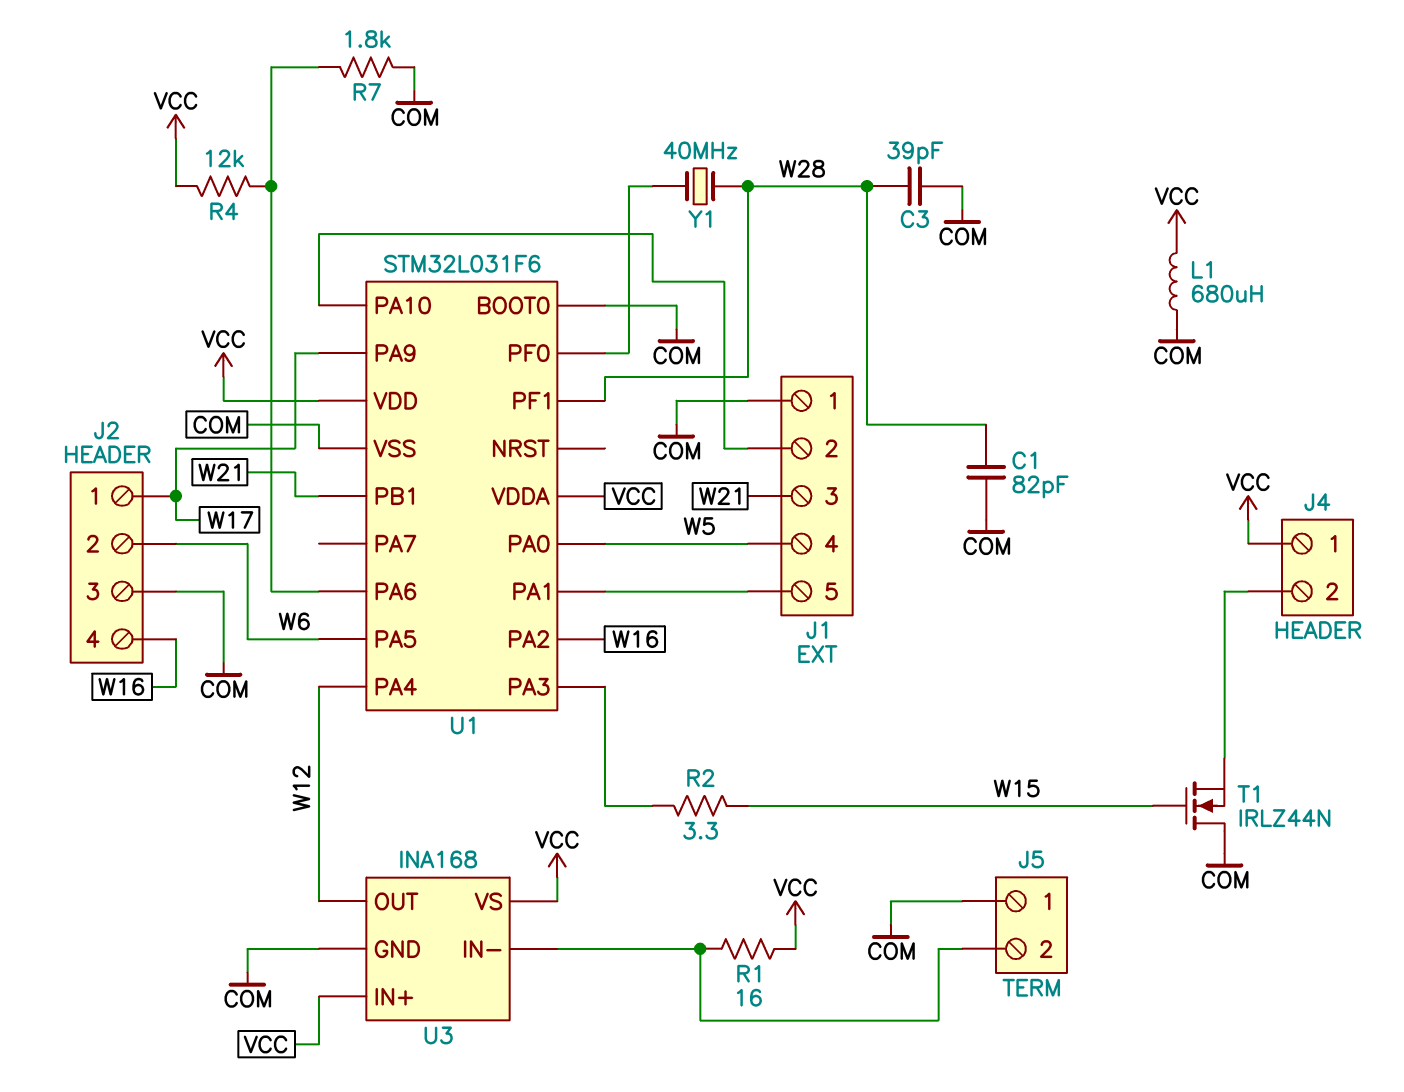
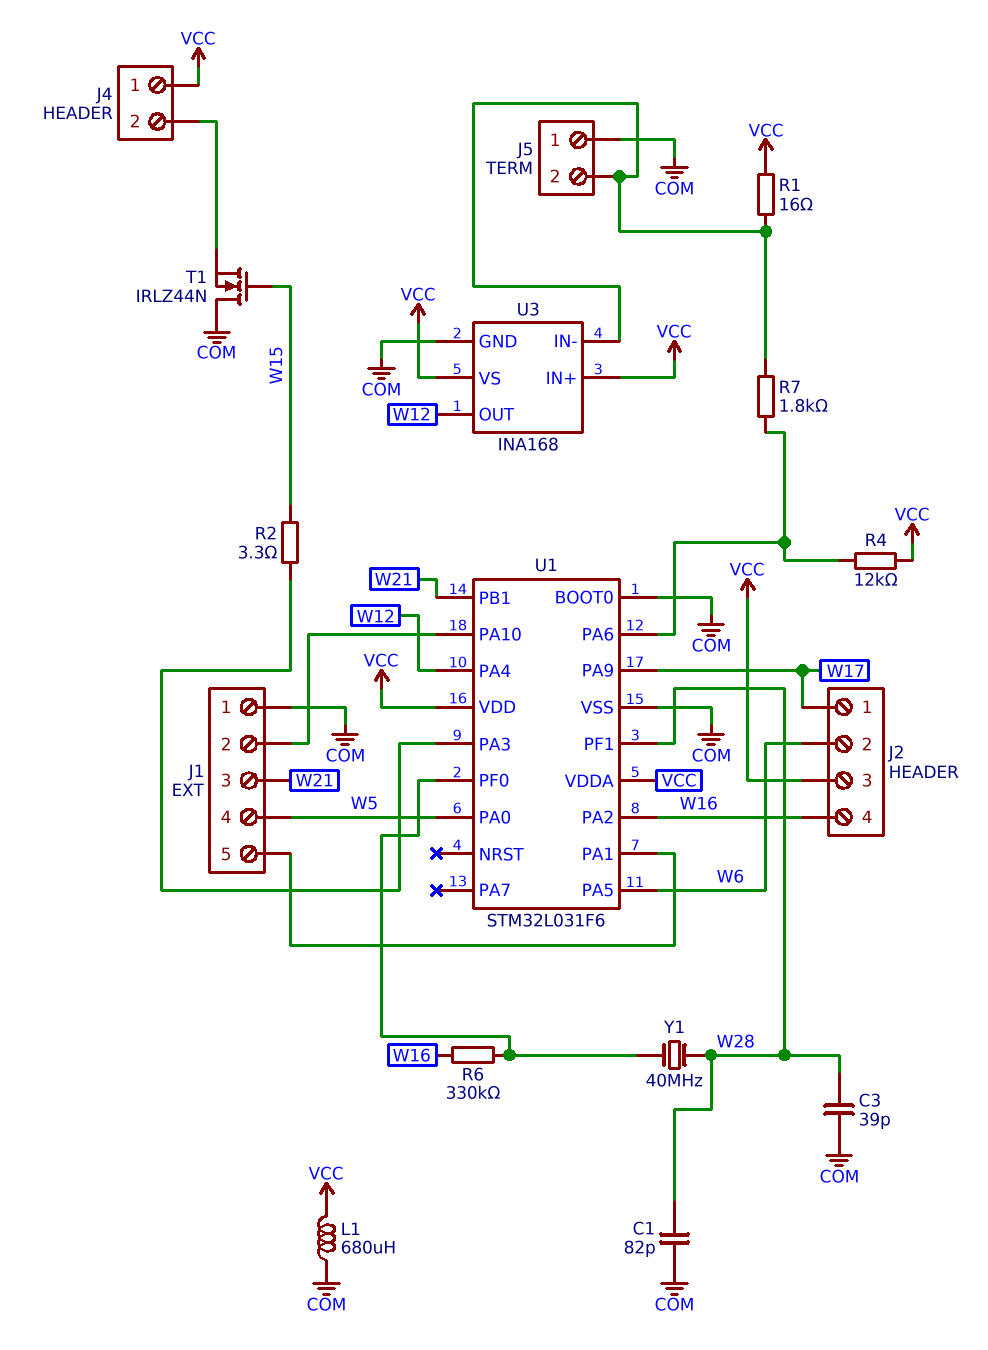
J2 pin 3: COM -> VCC
R6: none -> 330k (U1/PF0, W16)
R7: 1.8k (COM, U1/PA6) -> 1.8k (J5/2, U1/PA6)

